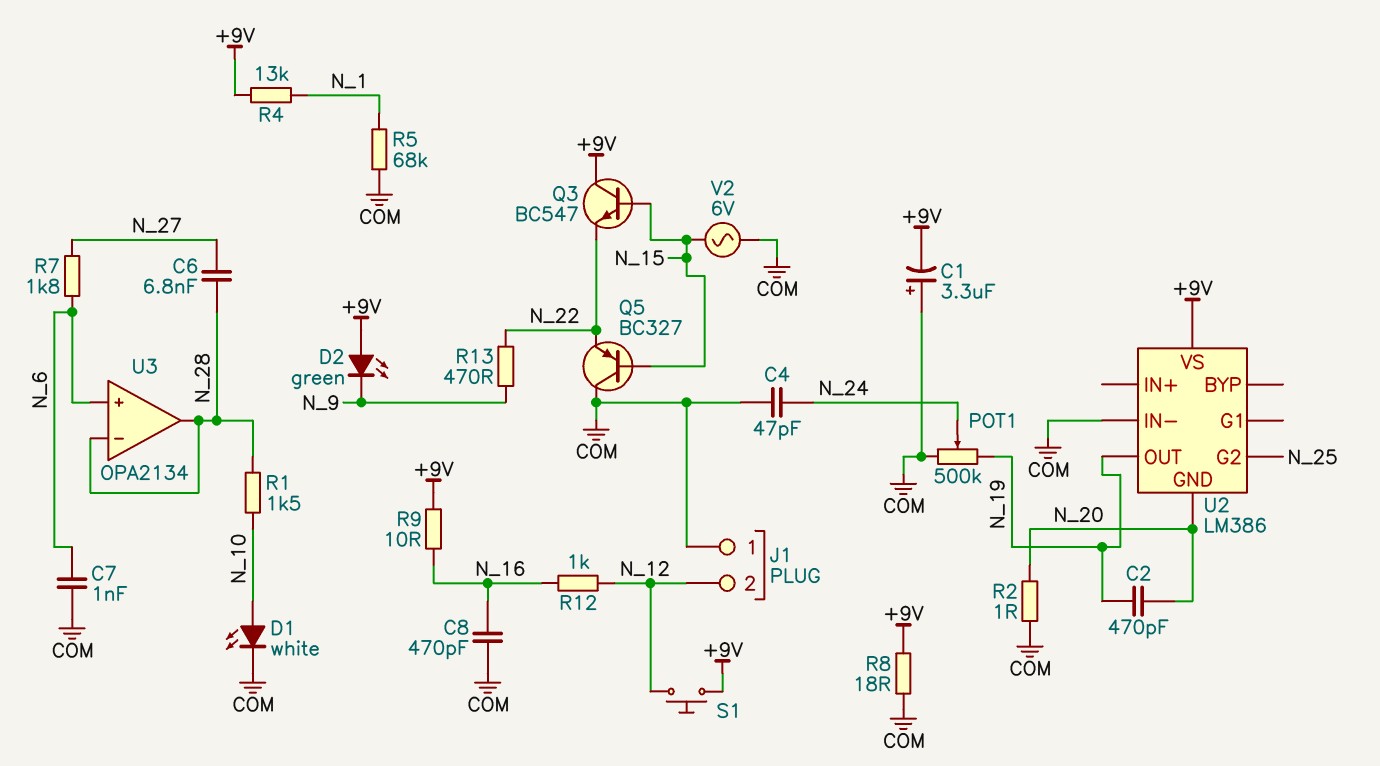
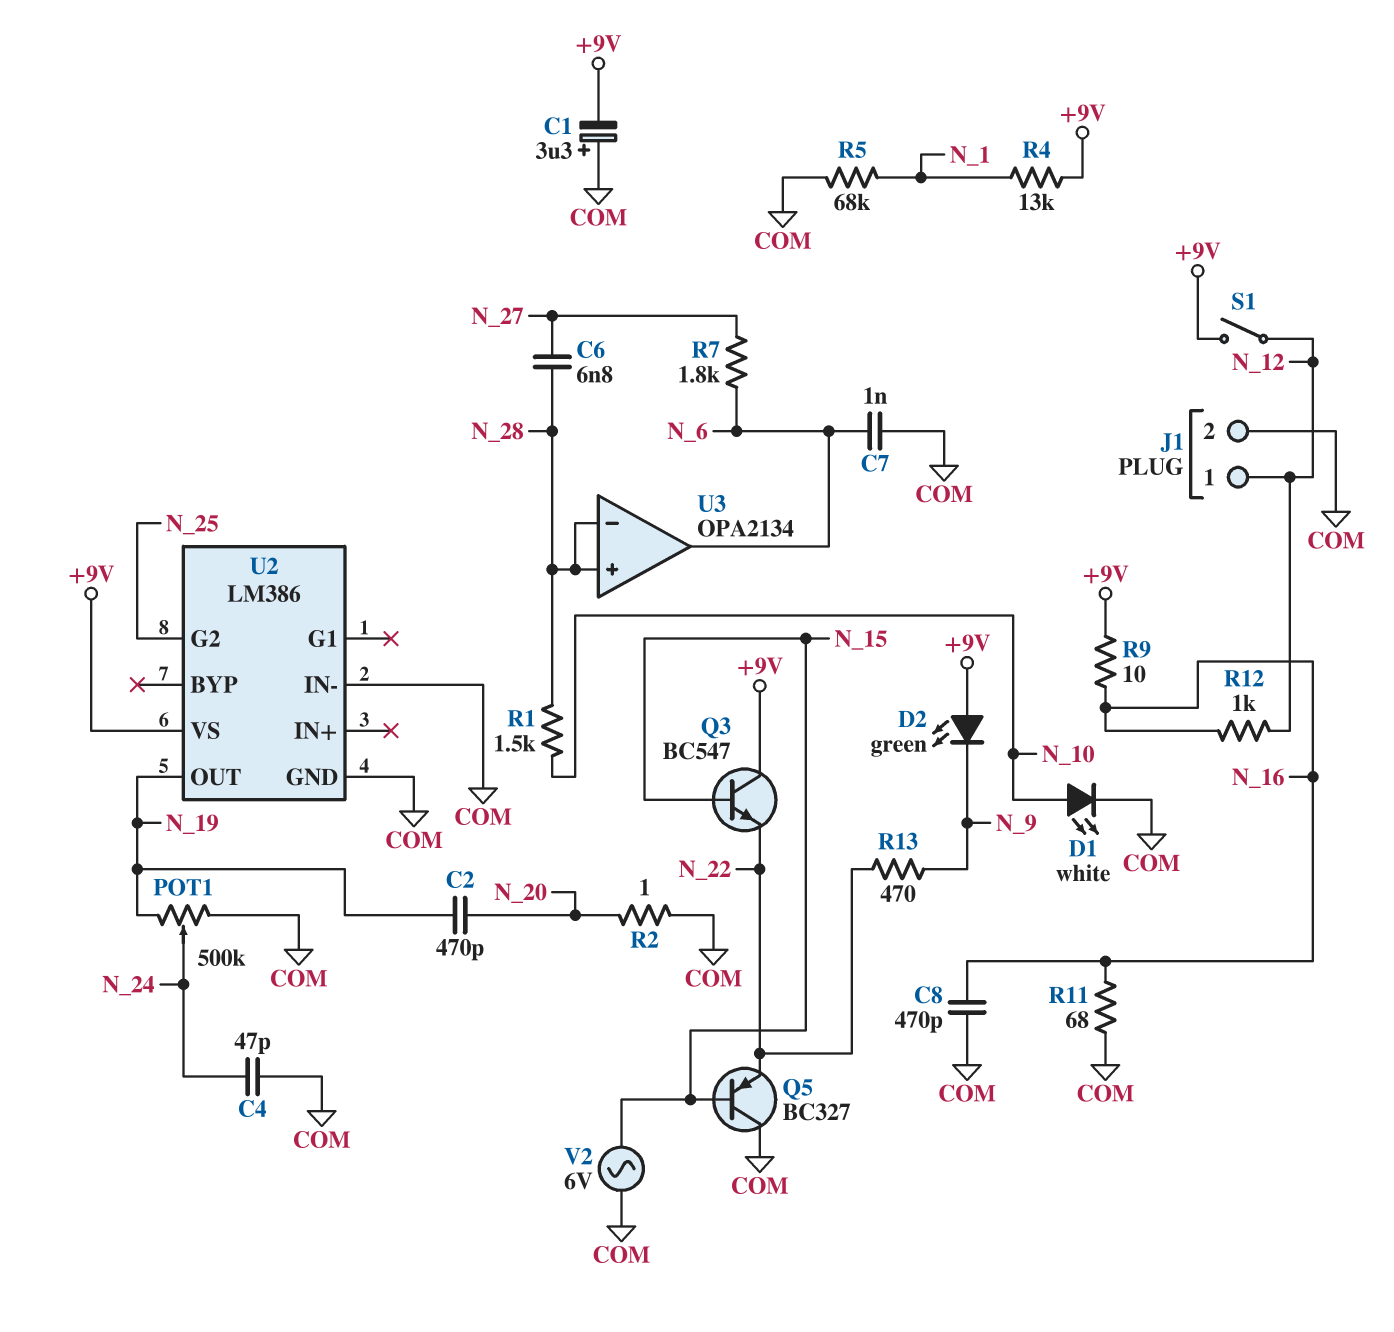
J1 pin 1: COM -> N_12
J1 pin 2: N_12 -> COM
R8: 18 (+9V, COM) -> none
R11: none -> 68 (COM, N_16)
S1: button (+9V, N_12) -> switch (+9V, N_12)
U2 pin GND: N_20 -> COM
U3 pin in+: N_6 -> N_28
U3 pin out: N_28 -> N_6

